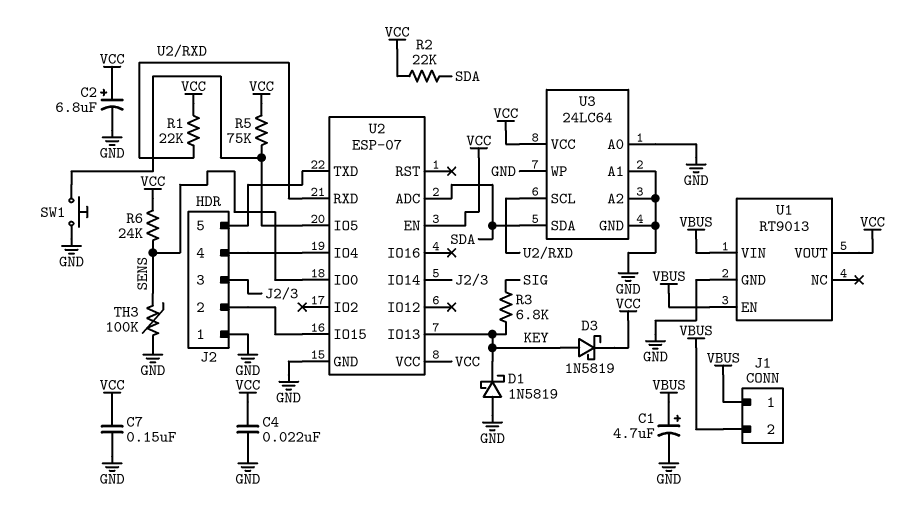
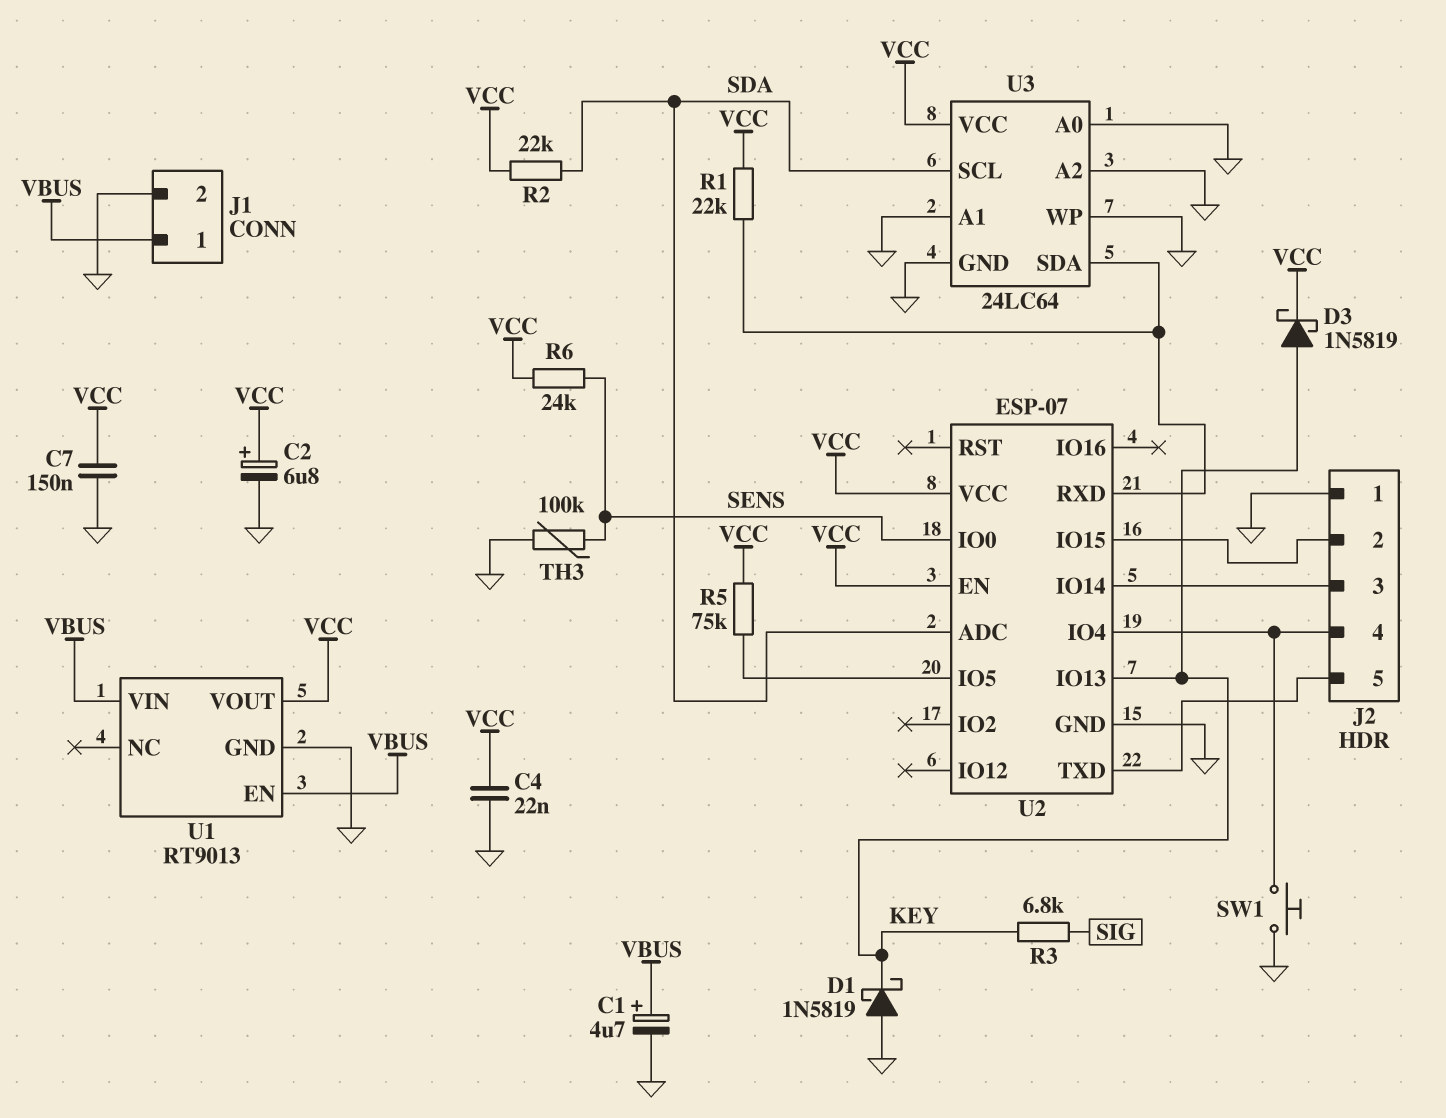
J1 pin 2: VBUS -> GND
SW1: button (GND, U2/IO5) -> button (GND, J2/4)
U3 pin SCL: U2/RXD -> SDA
U3 pin SDA: SDA -> U2/RXD

